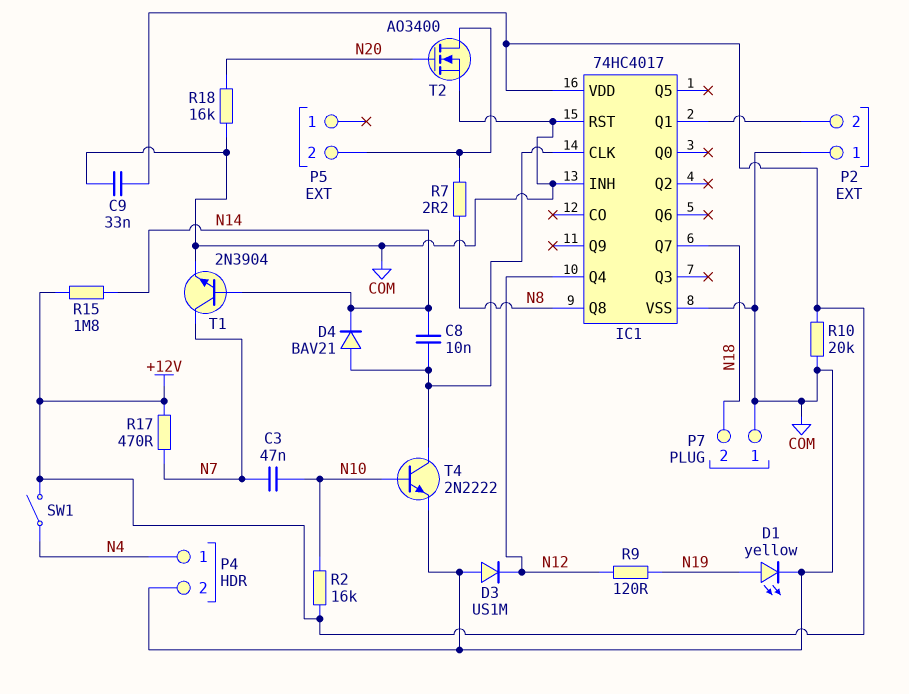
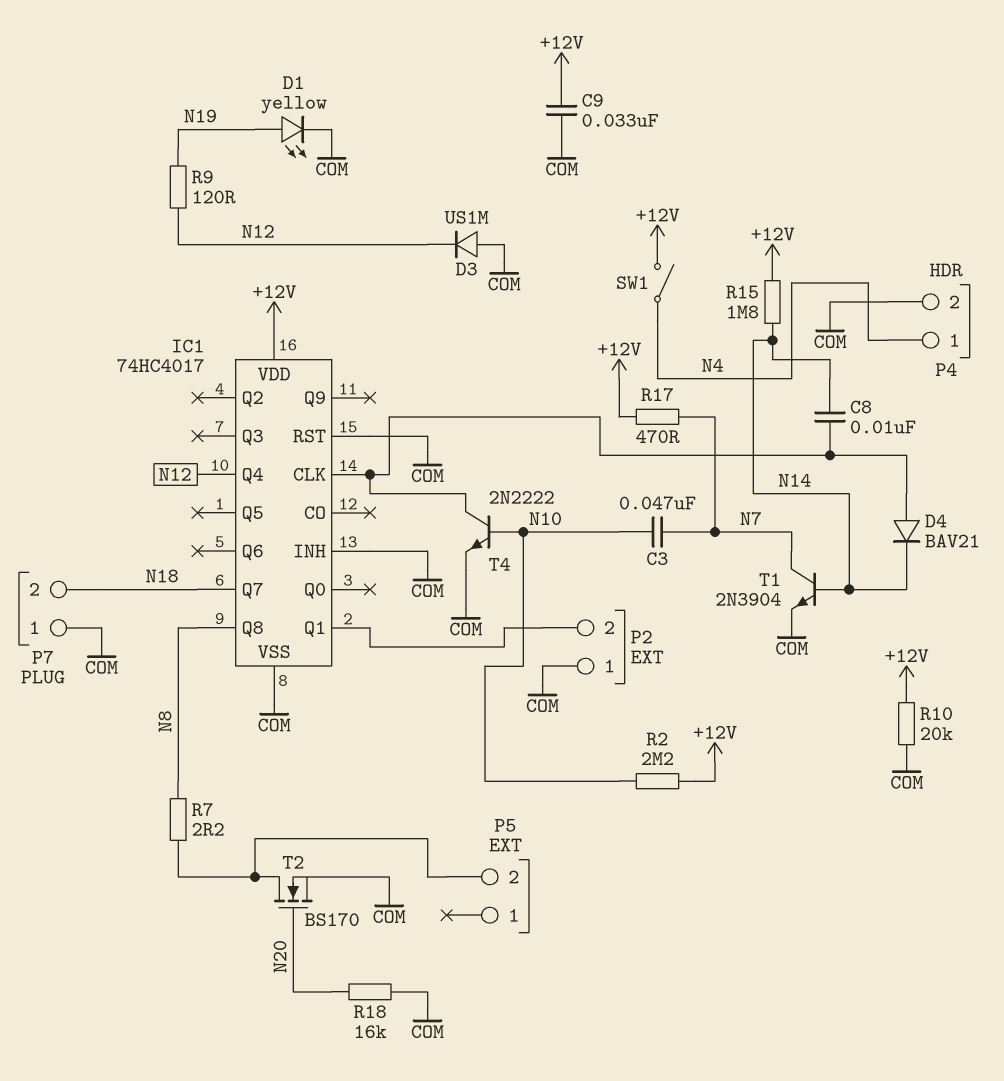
R2: 16k (+12V, N10) -> 2.2M (+12V, N10)
T2: NMOS AO3400 (G N20, D P5/2, S COM) -> NMOS BS170 (G N20, D P5/2, S COM)

